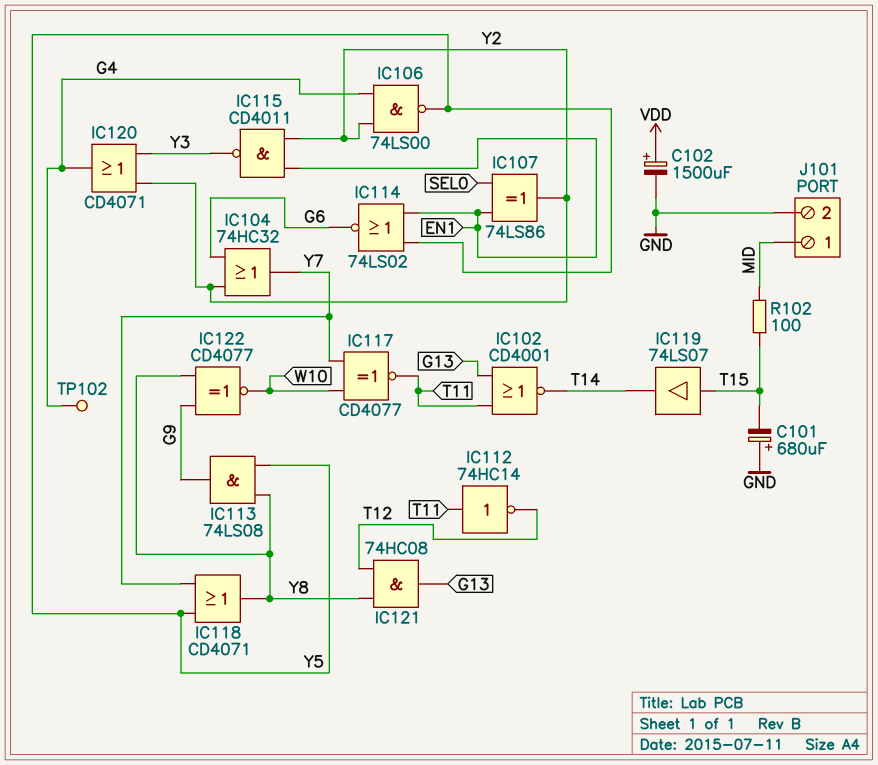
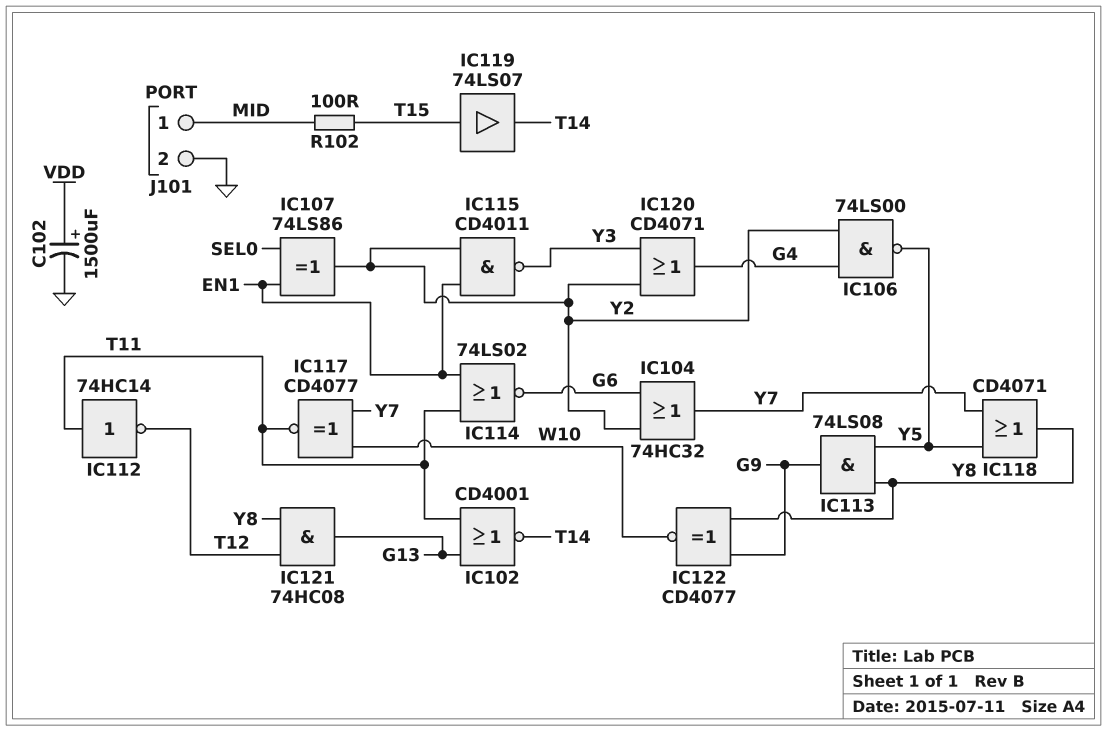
C101: 680uF (plus GND, minus T15) -> none
IC114: NOR 74LS02 (in EN1, in Y5, out G6) -> NOR 74LS02 (in EN1, in T11, out G6)
TP102: test point (G4) -> none

